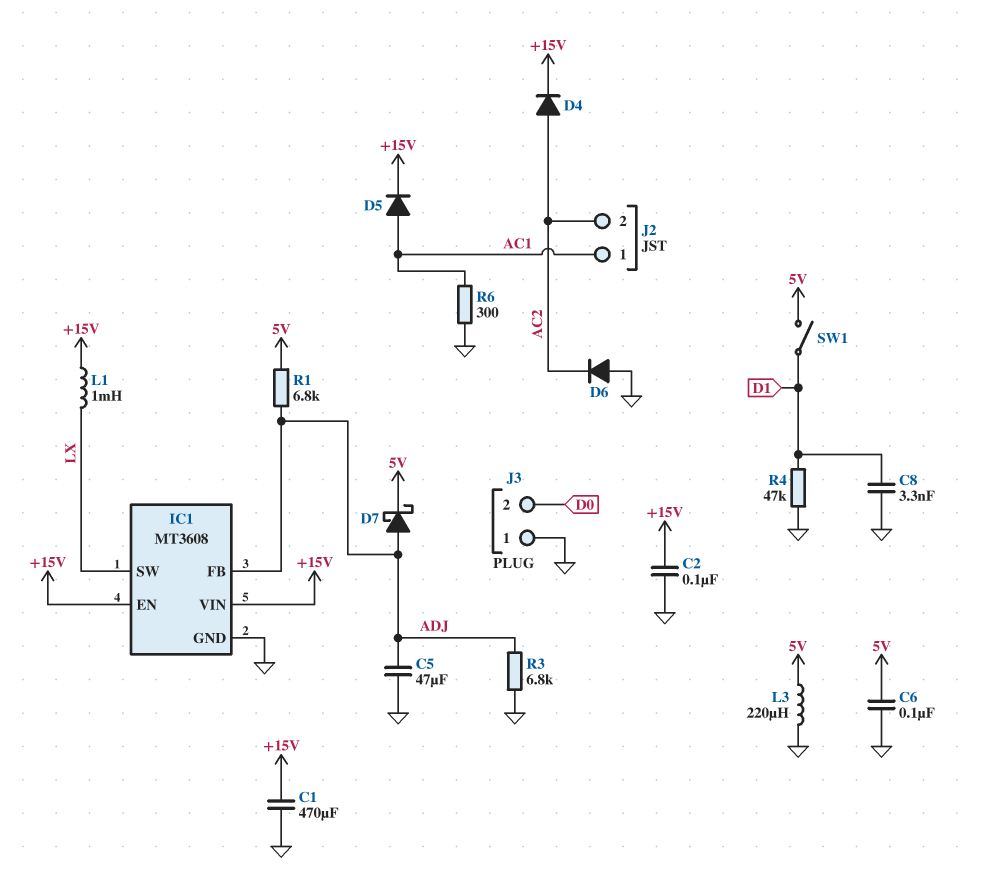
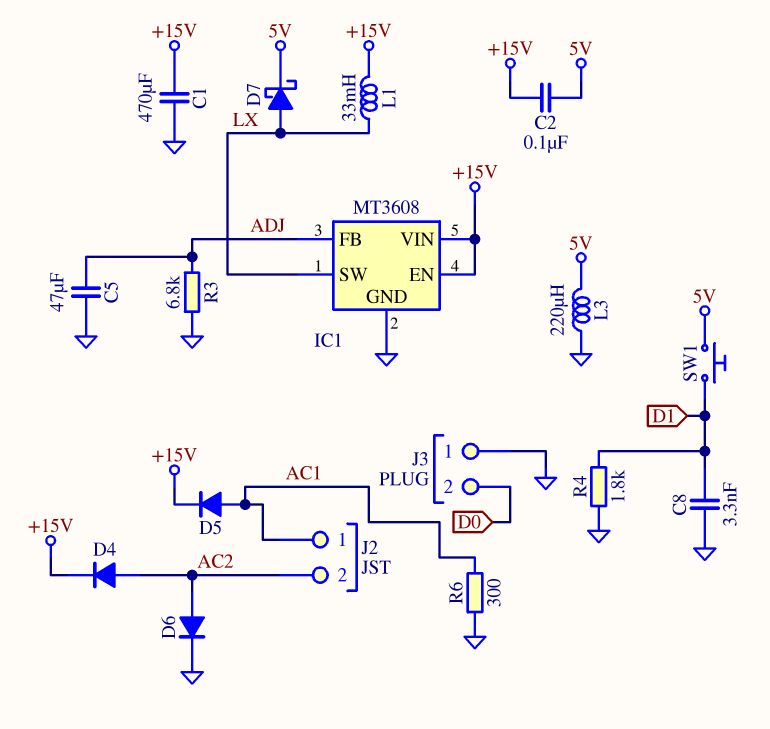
C2: 100nF (+15V, GND) -> 100nF (+15V, 5V)
C6: 100nF (5V, GND) -> none
D6: diode (A GND, K AC2) -> diode (A AC2, K GND)
D7: schottky (A ADJ, K 5V) -> schottky (A LX, K 5V)
L1: 1mH (+15V, LX) -> 33mH (+15V, LX)
R1: 6.8k (5V, ADJ) -> none
R4: 47k (D1, GND) -> 1.8k (D1, GND)
SW1: switch (5V, D1) -> button (5V, D1)

